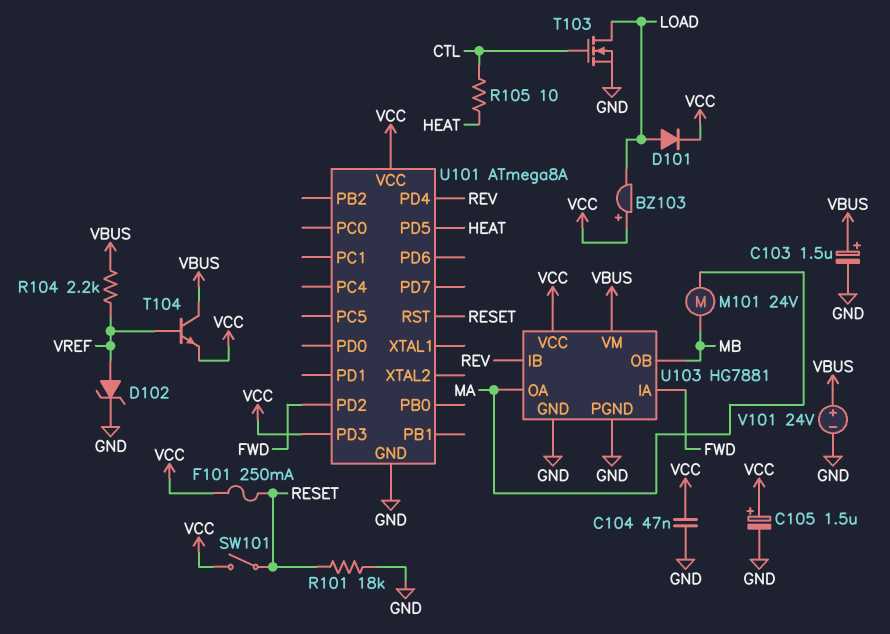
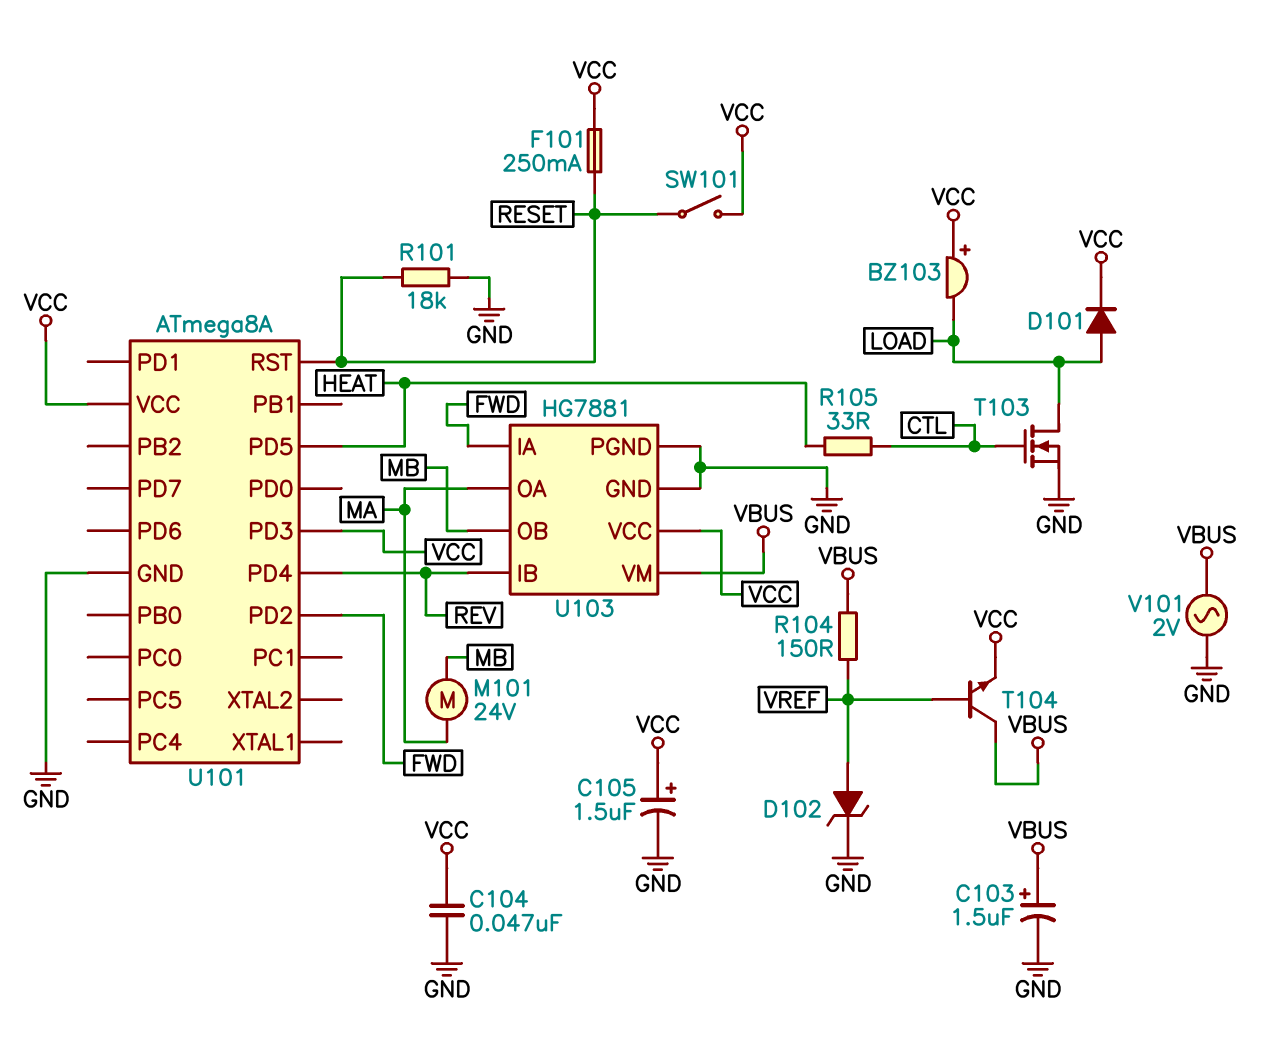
R104: 2.2k (VBUS, VREF) -> 150 (VBUS, VREF)
R105: 10 (CTL, HEAT) -> 33 (CTL, HEAT)
V101: 24V (plus VBUS, minus GND) -> AC 2V (GND, VBUS)

